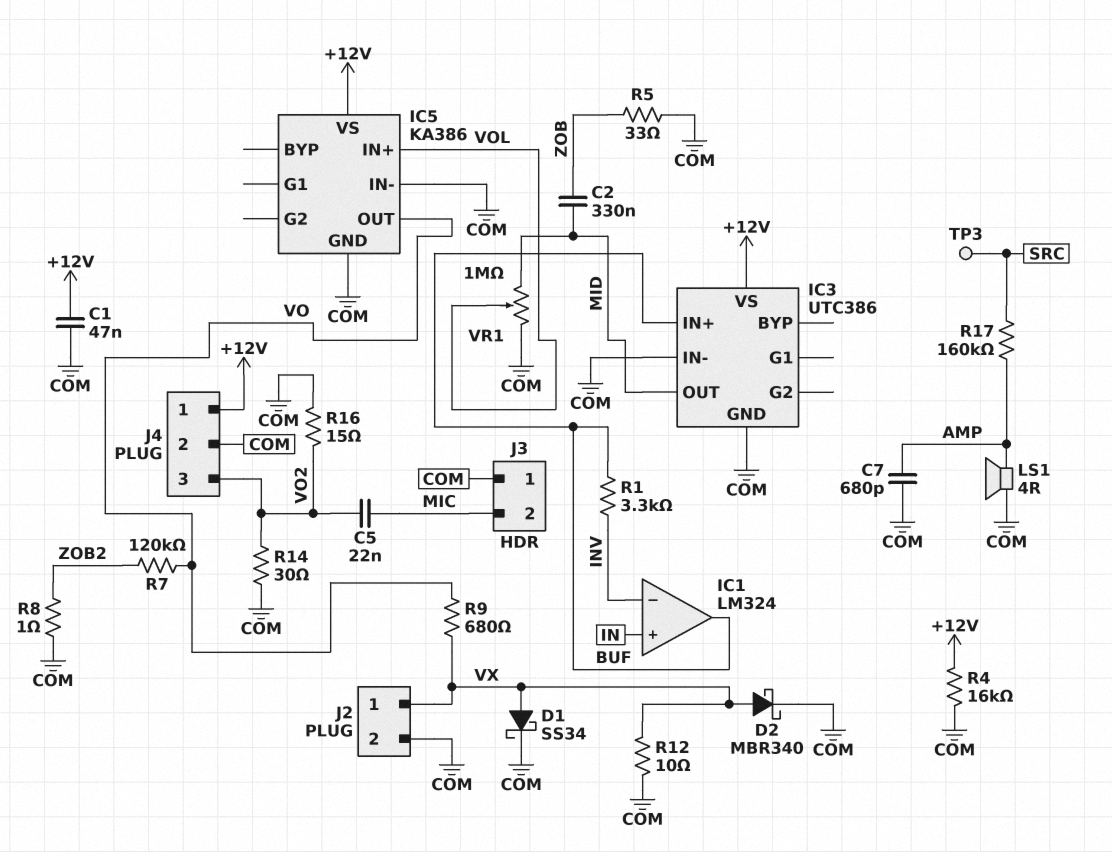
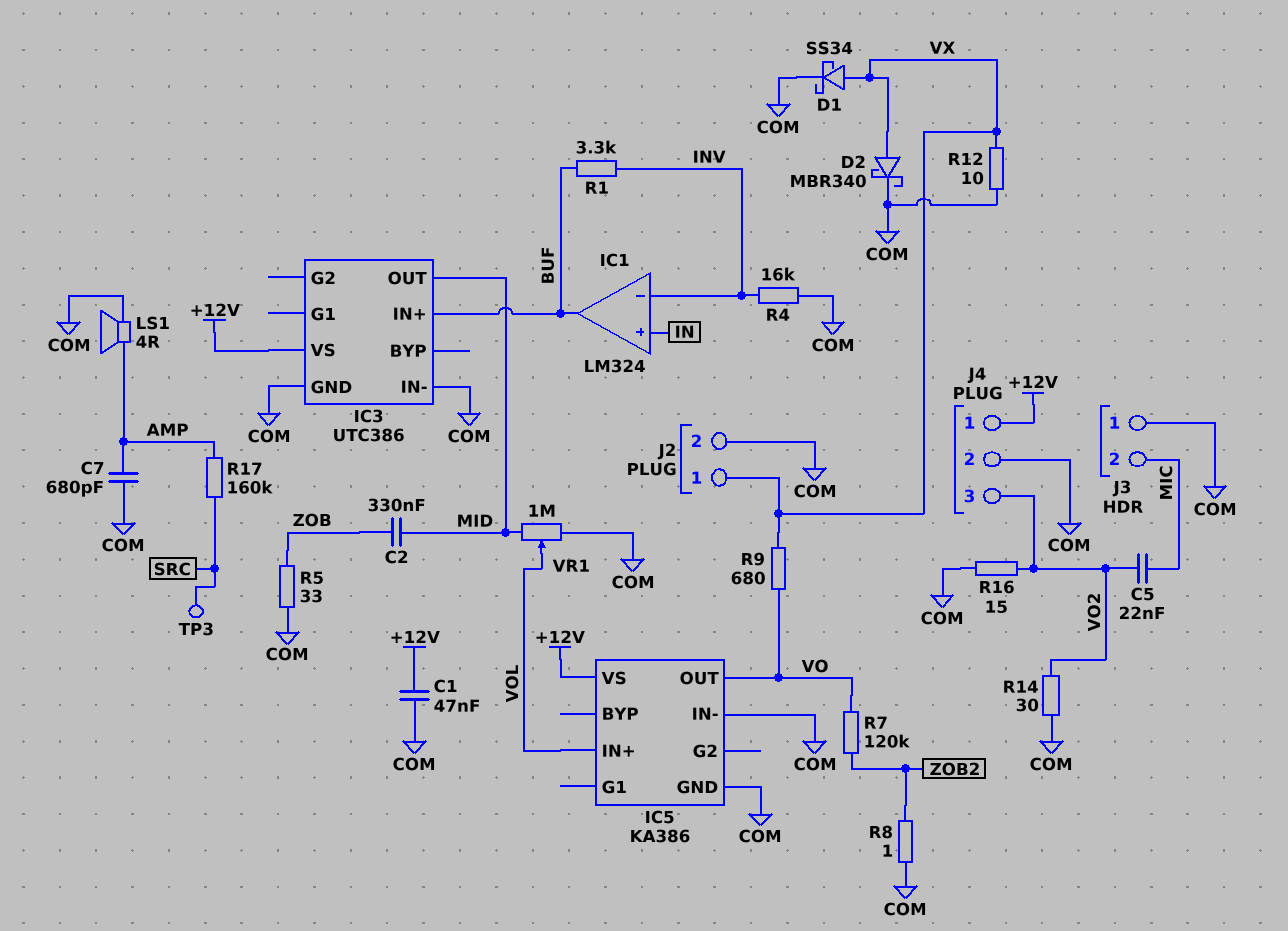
R4: 16k (+12V, COM) -> 16k (COM, INV)

